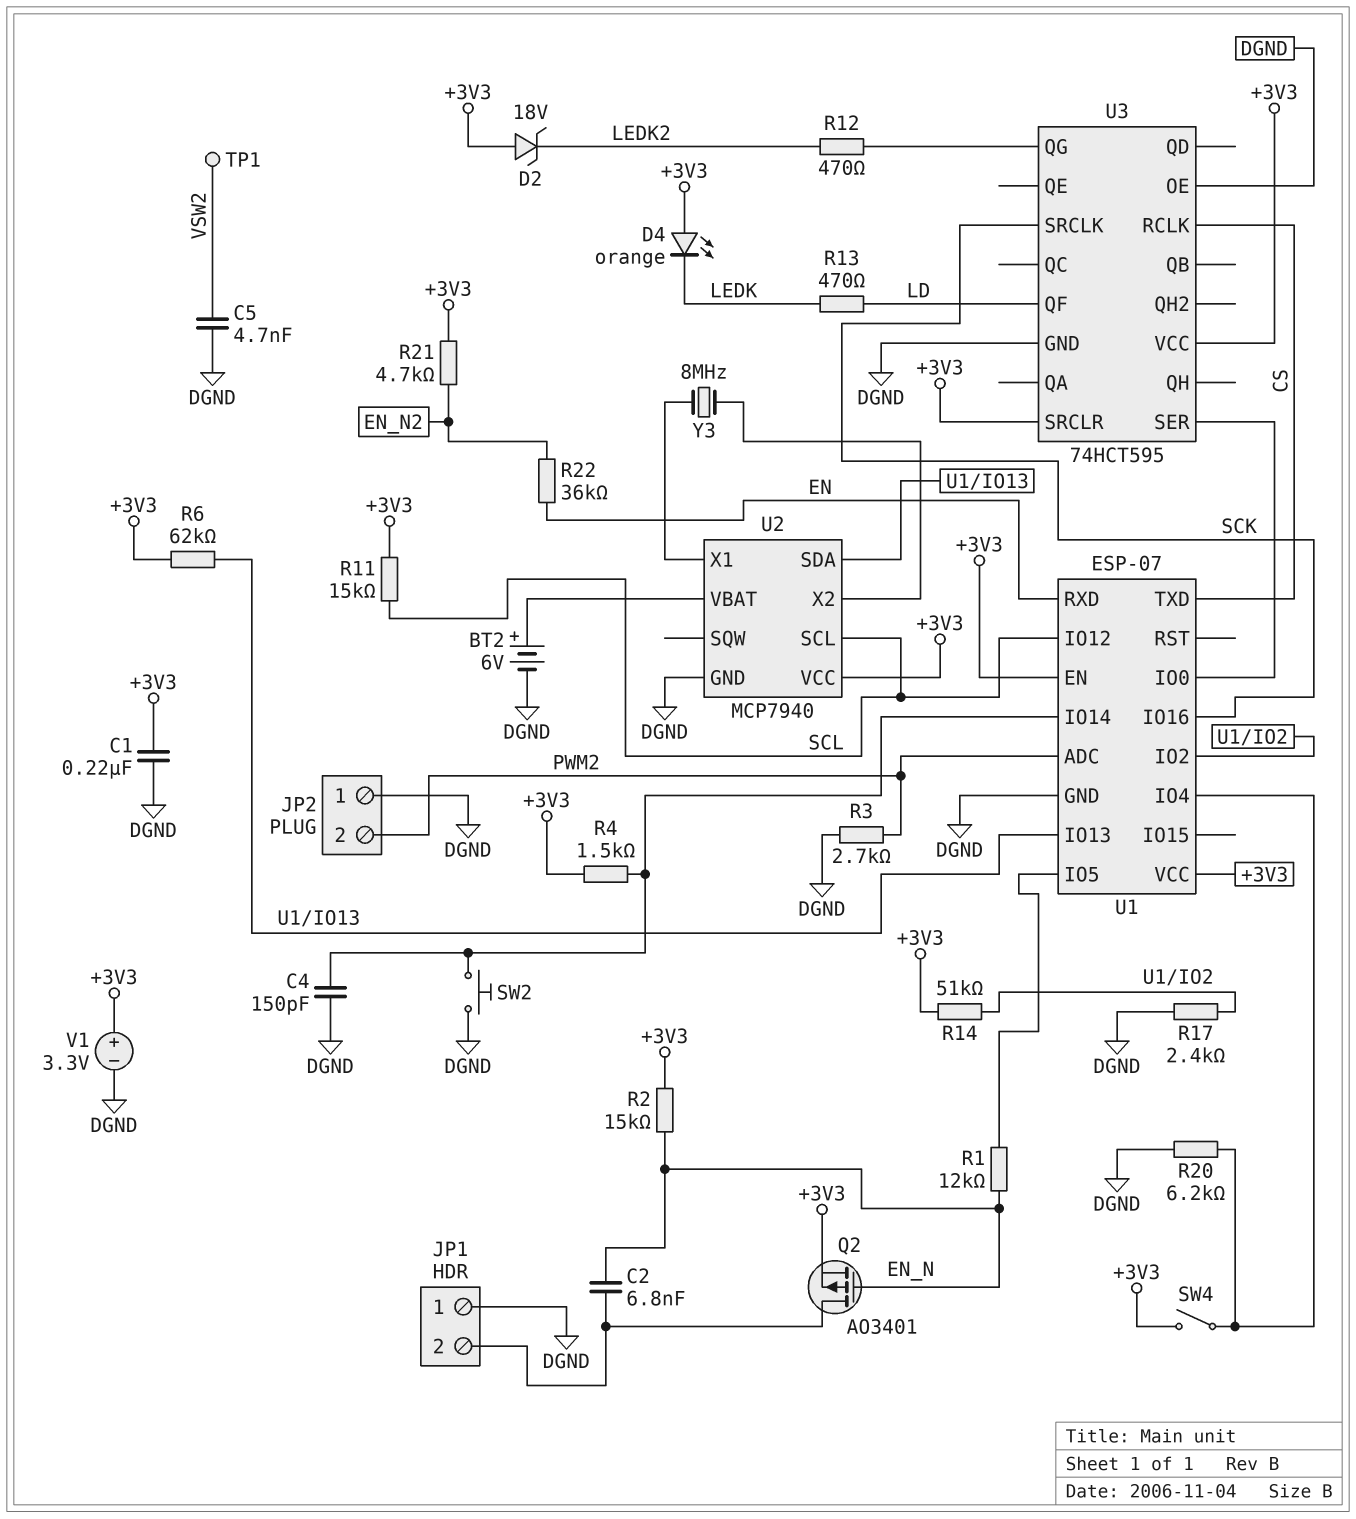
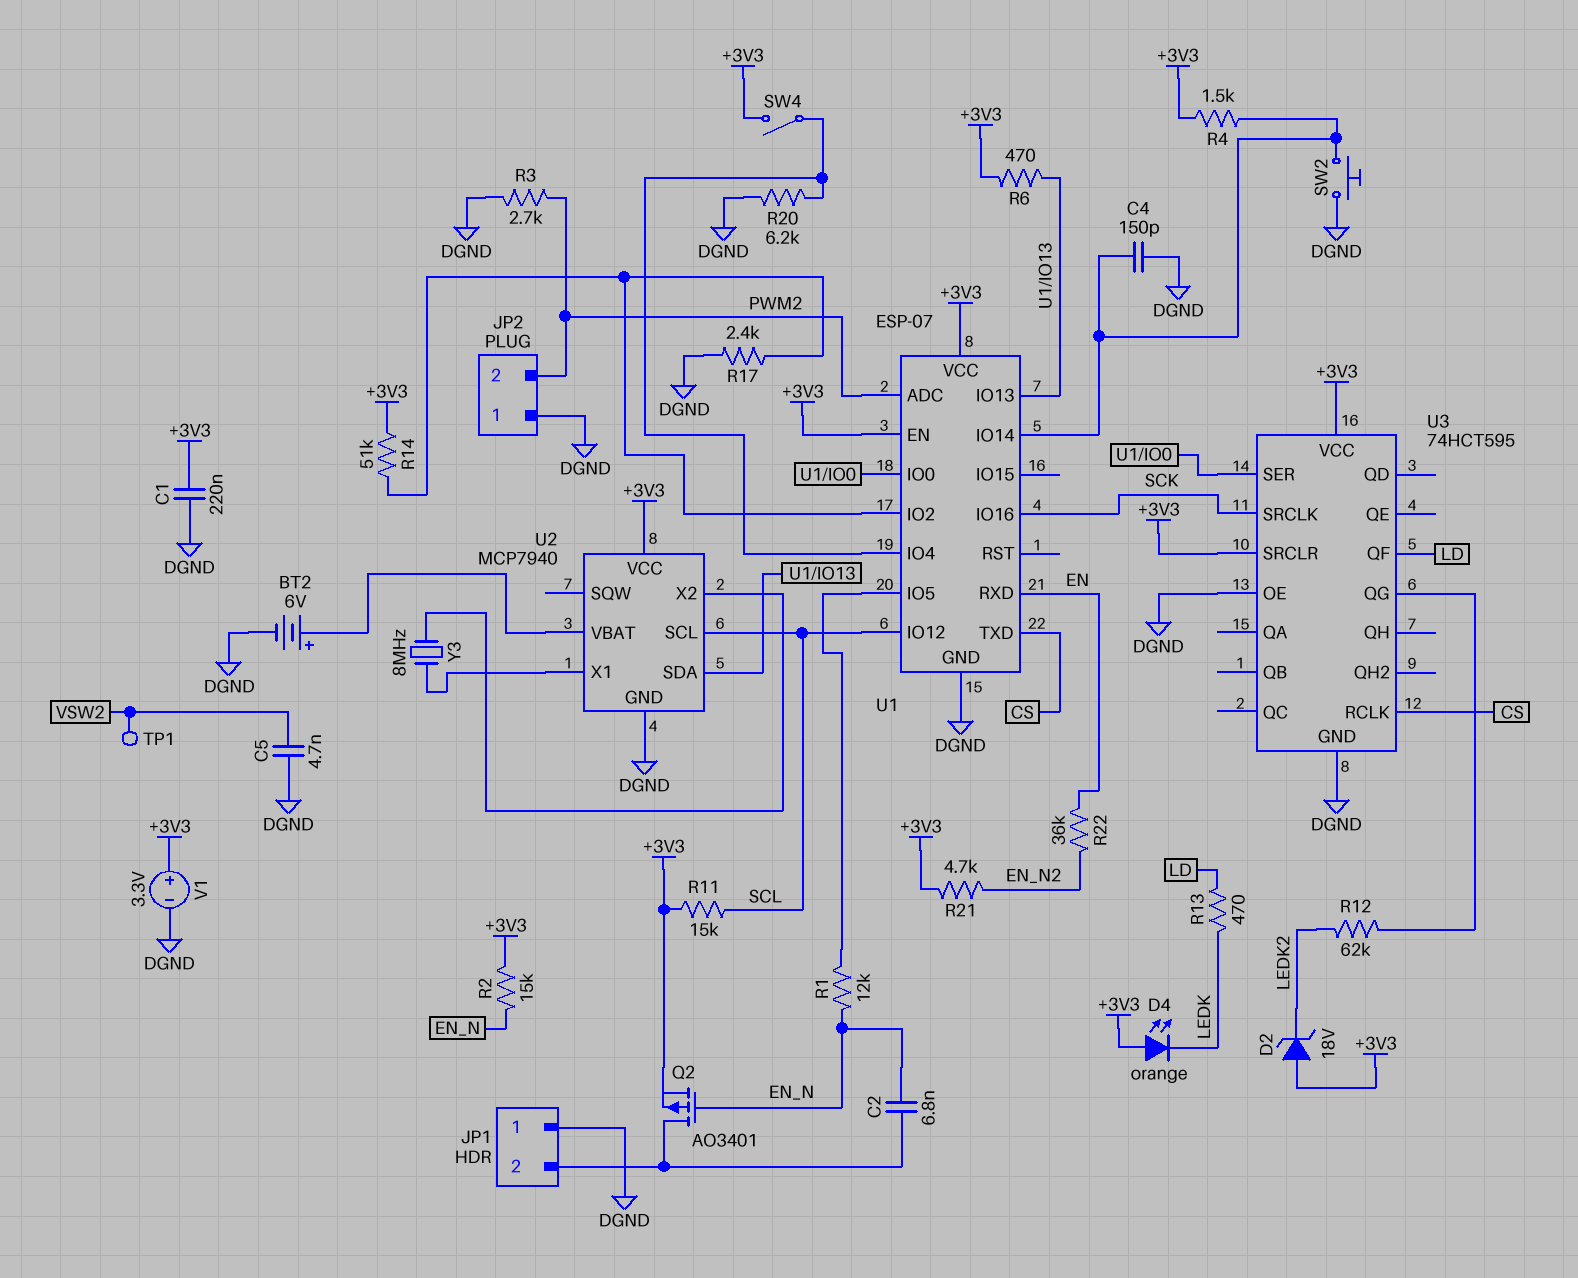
R6: 62k (+3V3, U1/IO13) -> 470 (+3V3, U1/IO13)
R12: 470 (LEDK2, U3/QG) -> 62k (LEDK2, U3/QG)

